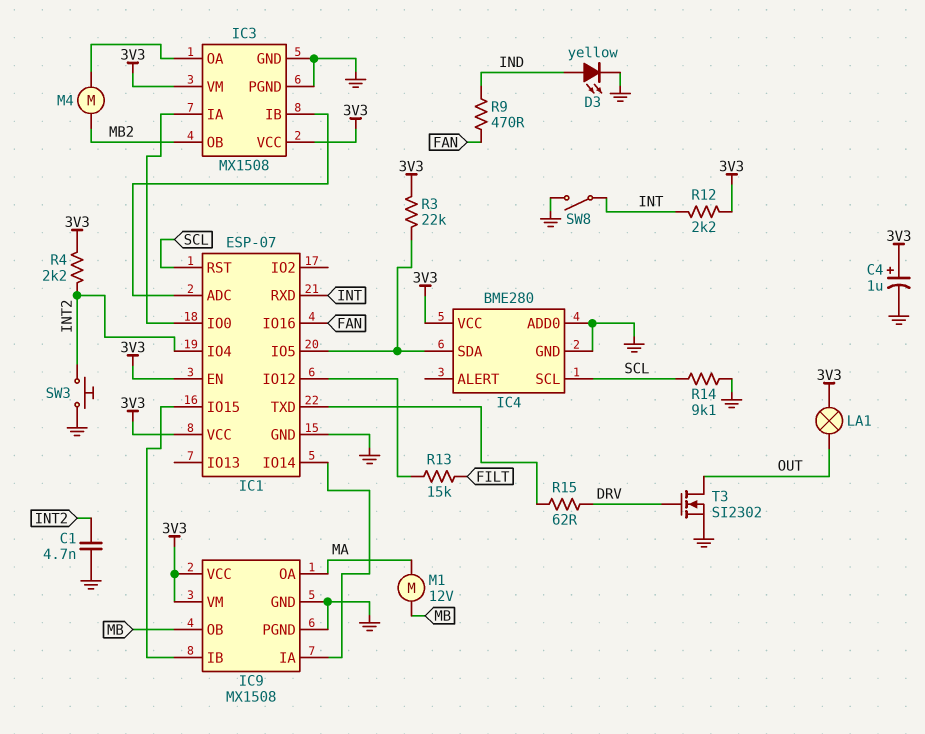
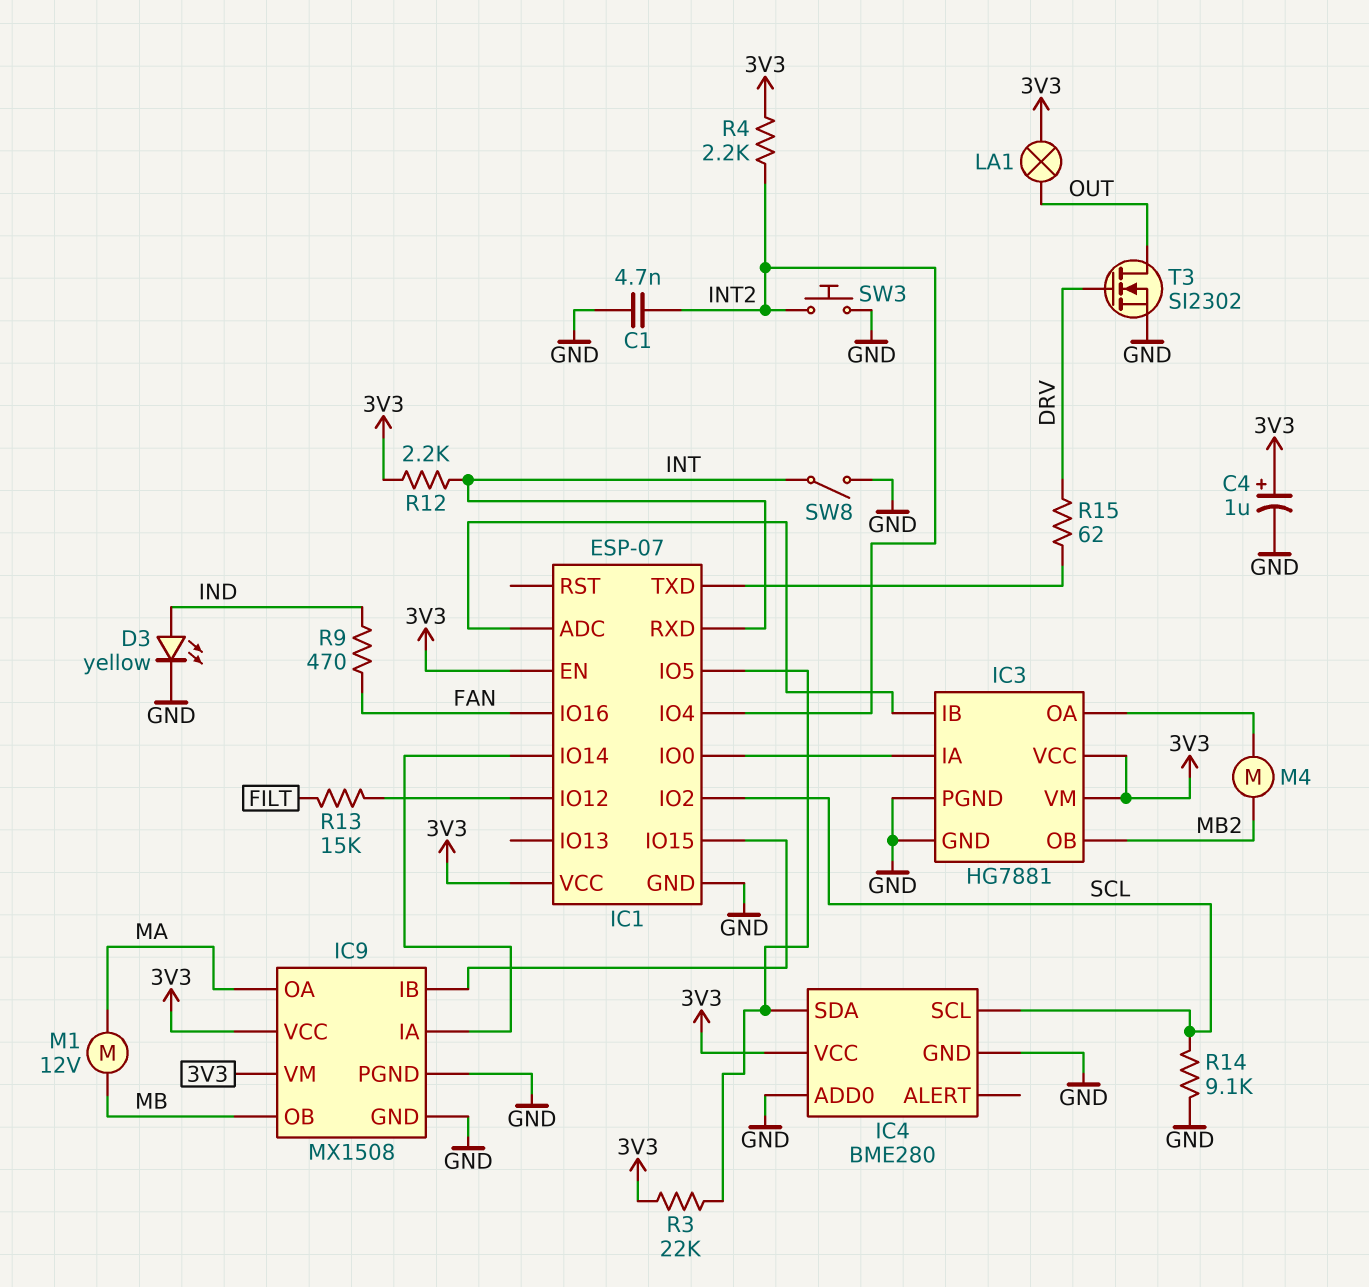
IC1 pin IO2: none -> SCL
IC1 pin RST: SCL -> none
IC3: MX1508 -> HG7881

